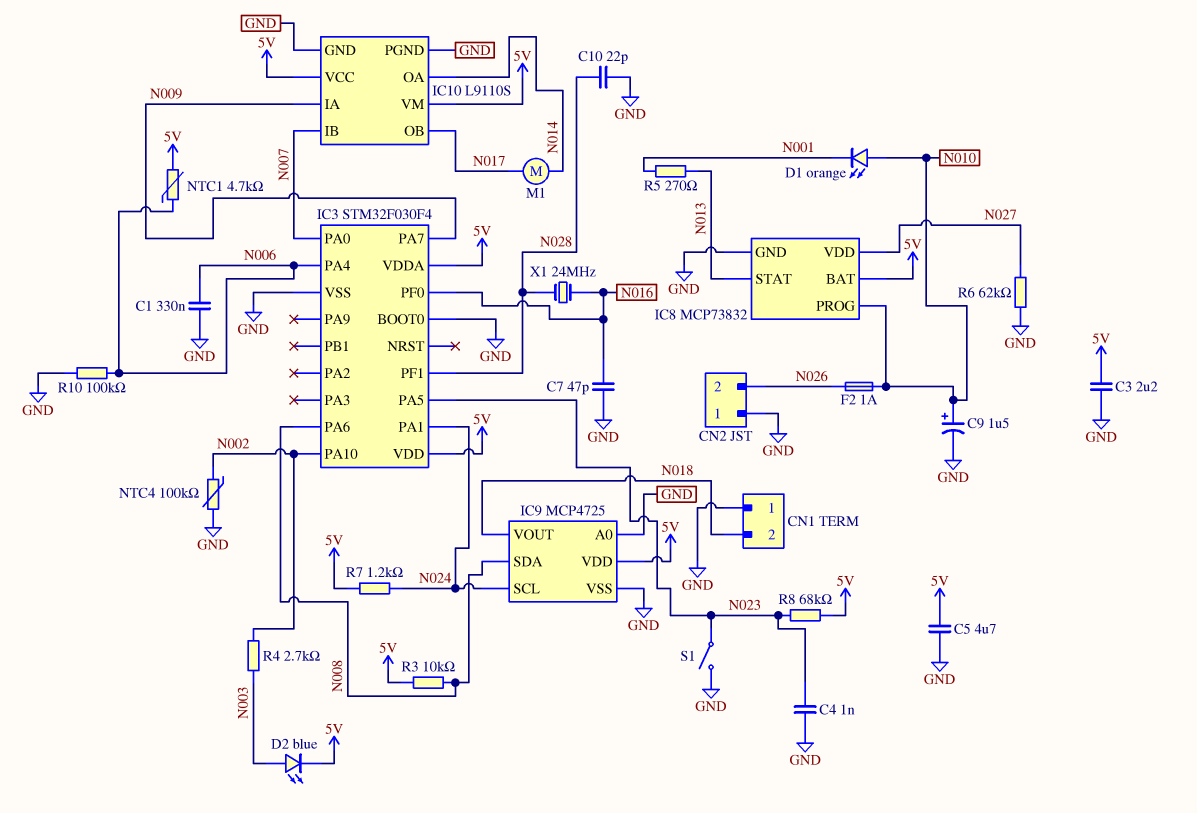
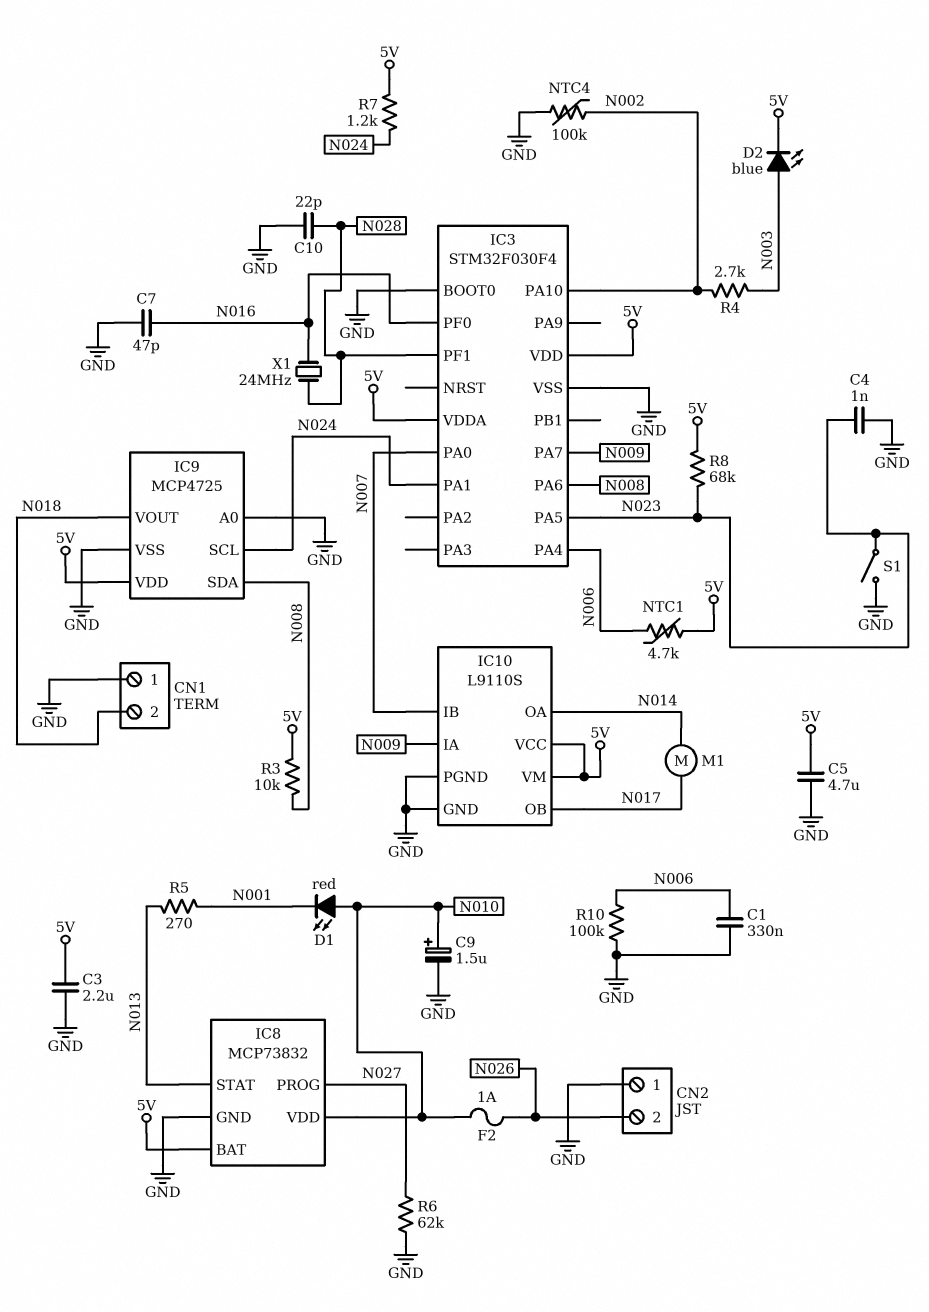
D1: LED orange (A N010, K N001) -> LED red (A N010, K N001)
IC8 pin PROG: N010 -> N027
IC8 pin VDD: N027 -> N010

